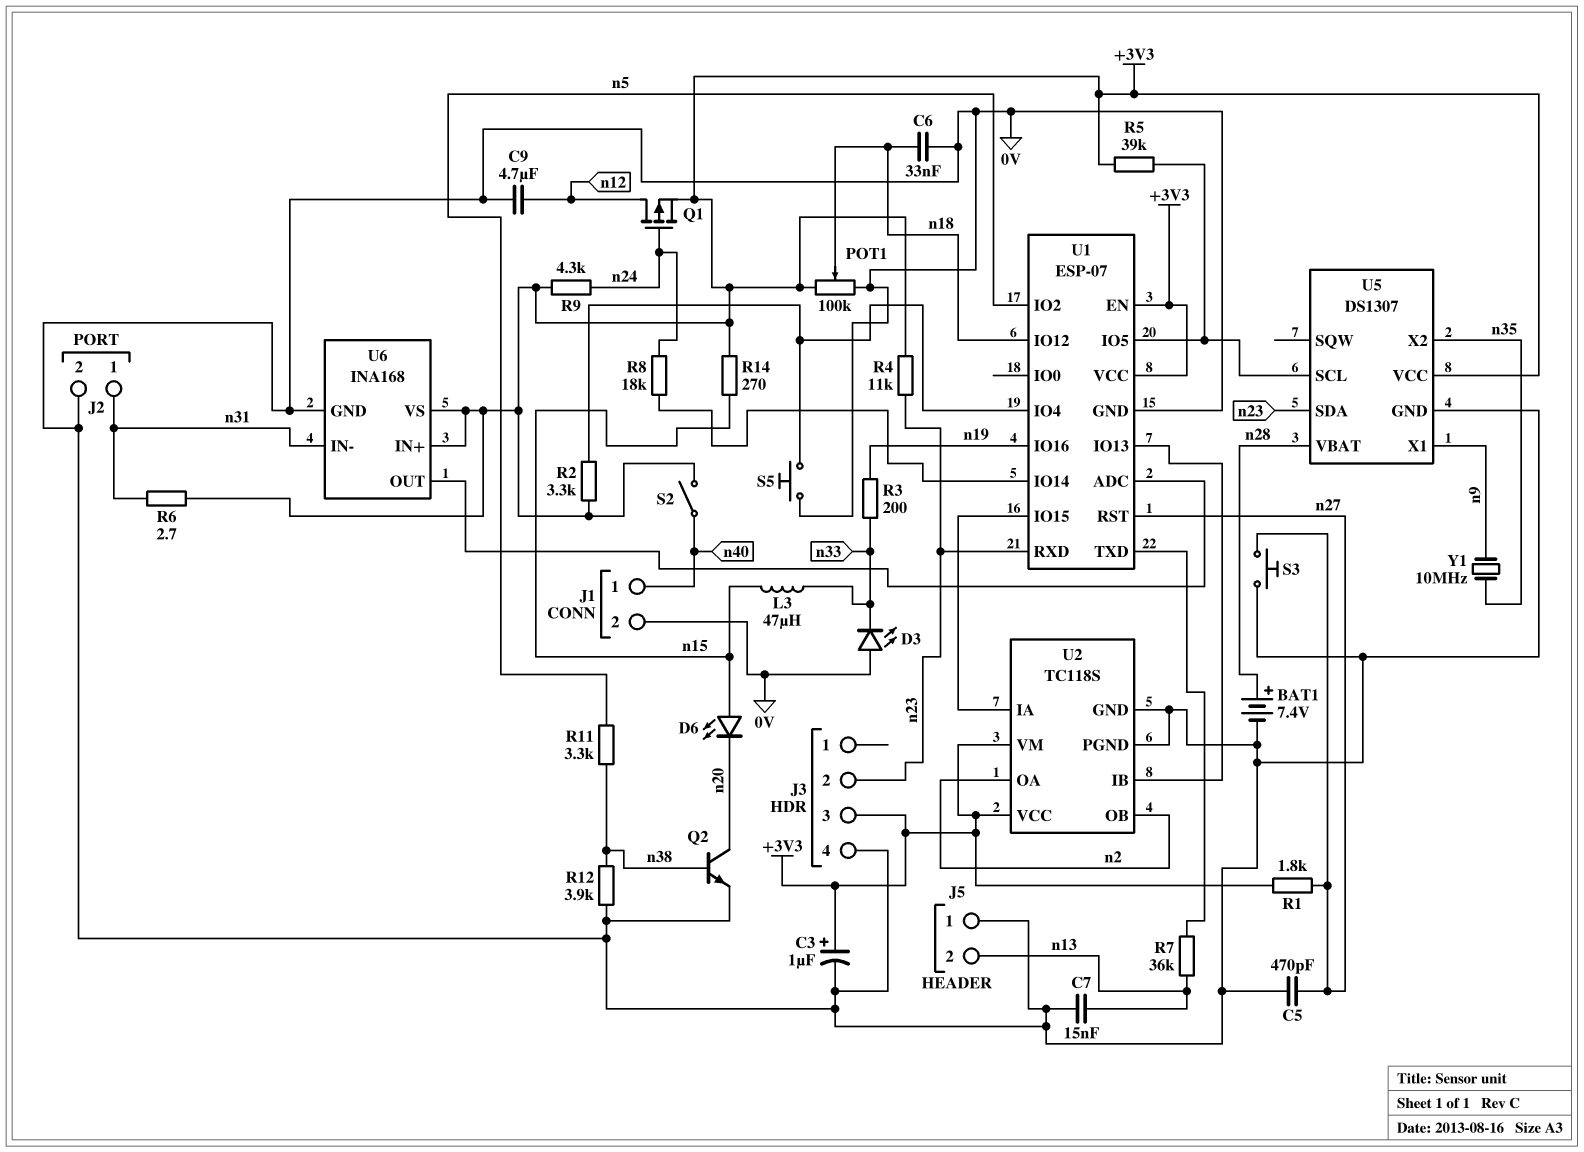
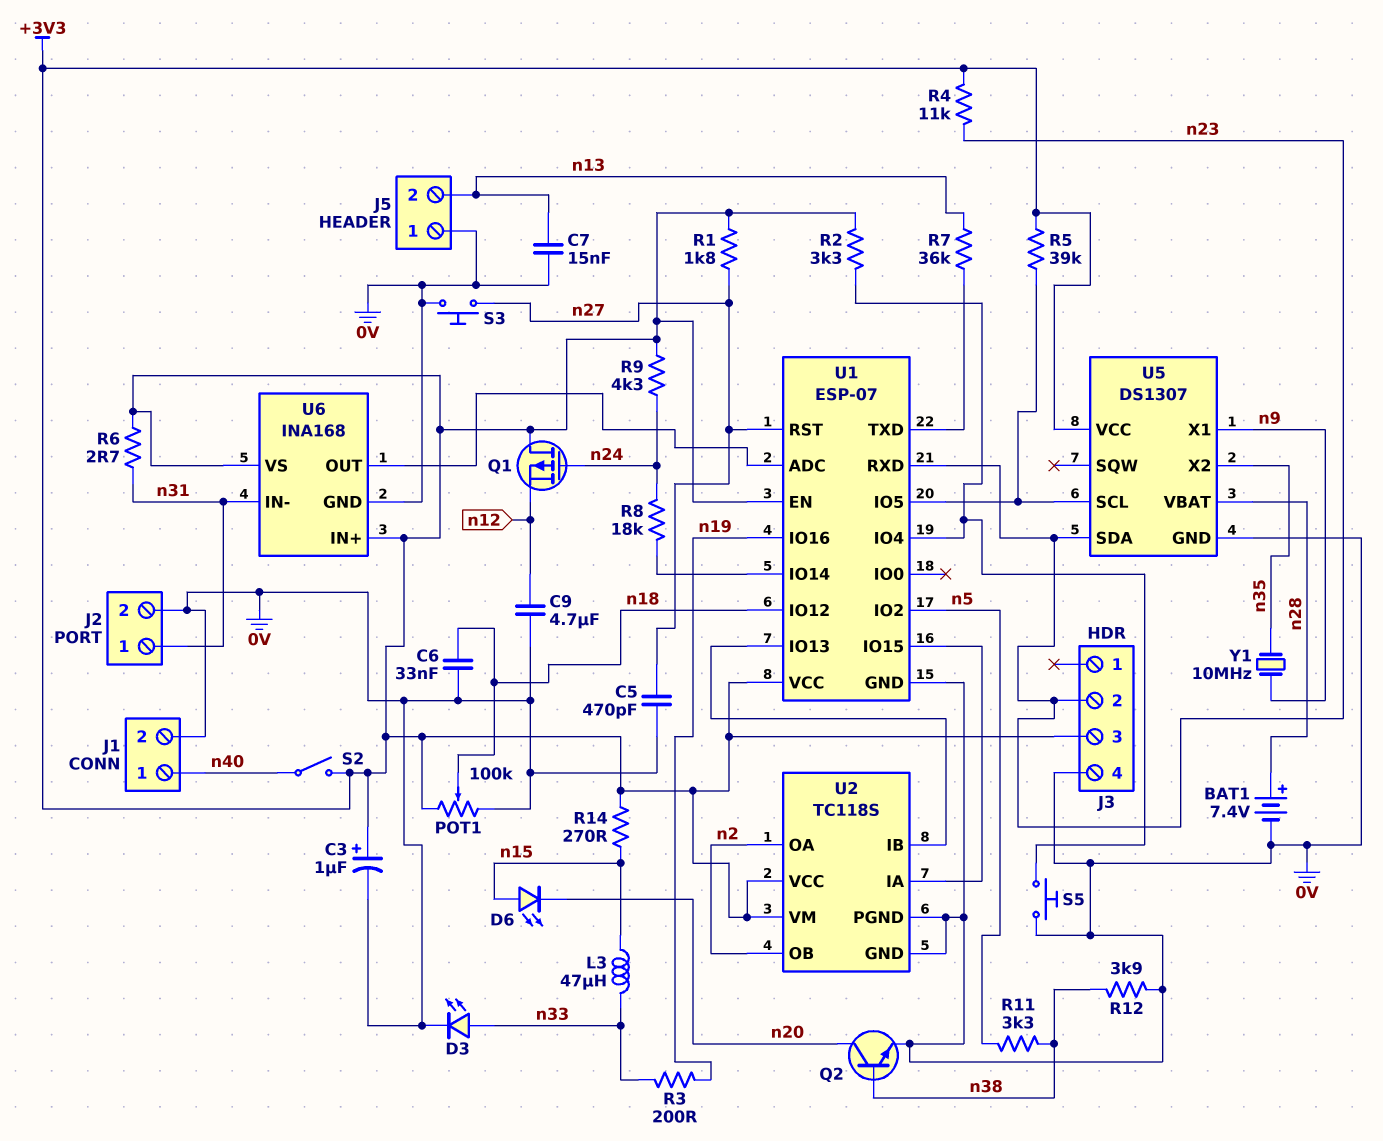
D3: LED (A 0V, K n33) -> LED (A n33, K 0V)
Q1: PMOS (G n24, D n12, S +3V3) -> PMOS (G n24, D +3V3, S n12)

